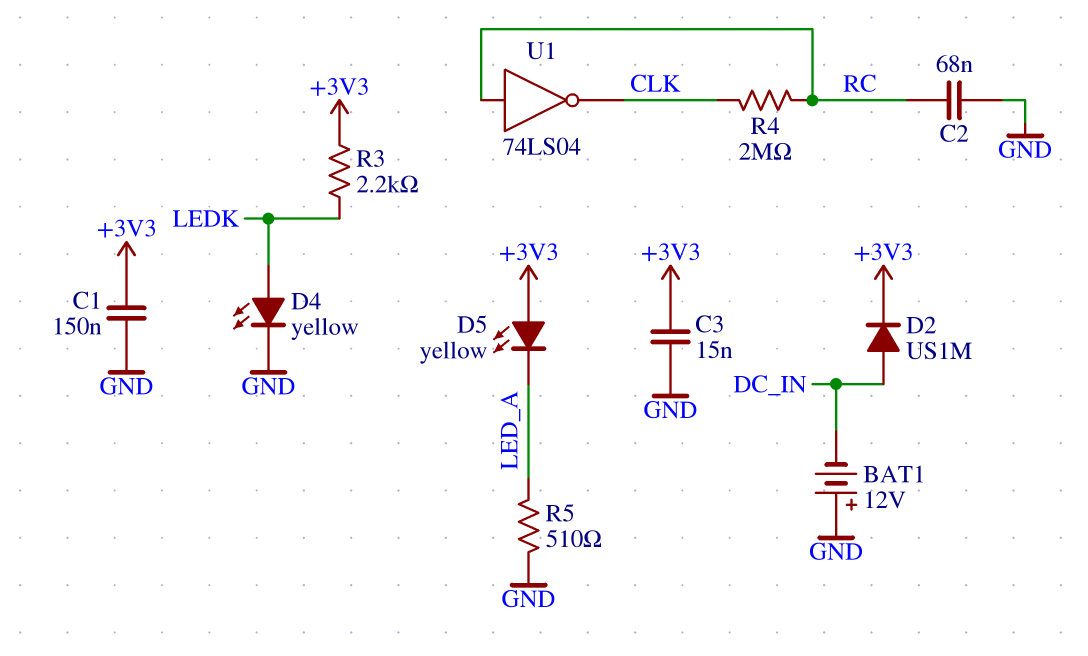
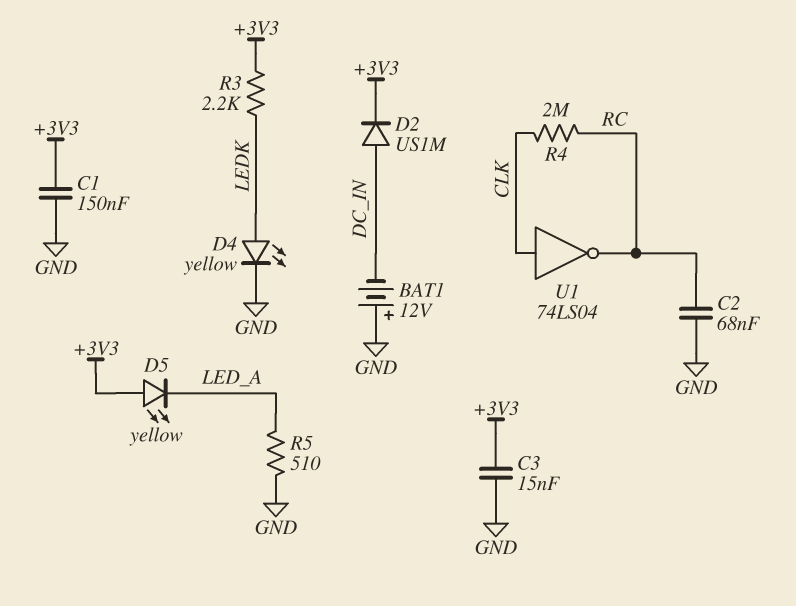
U1: NOT 74LS04 (in RC, out CLK) -> NOT 74LS04 (in CLK, out RC)

